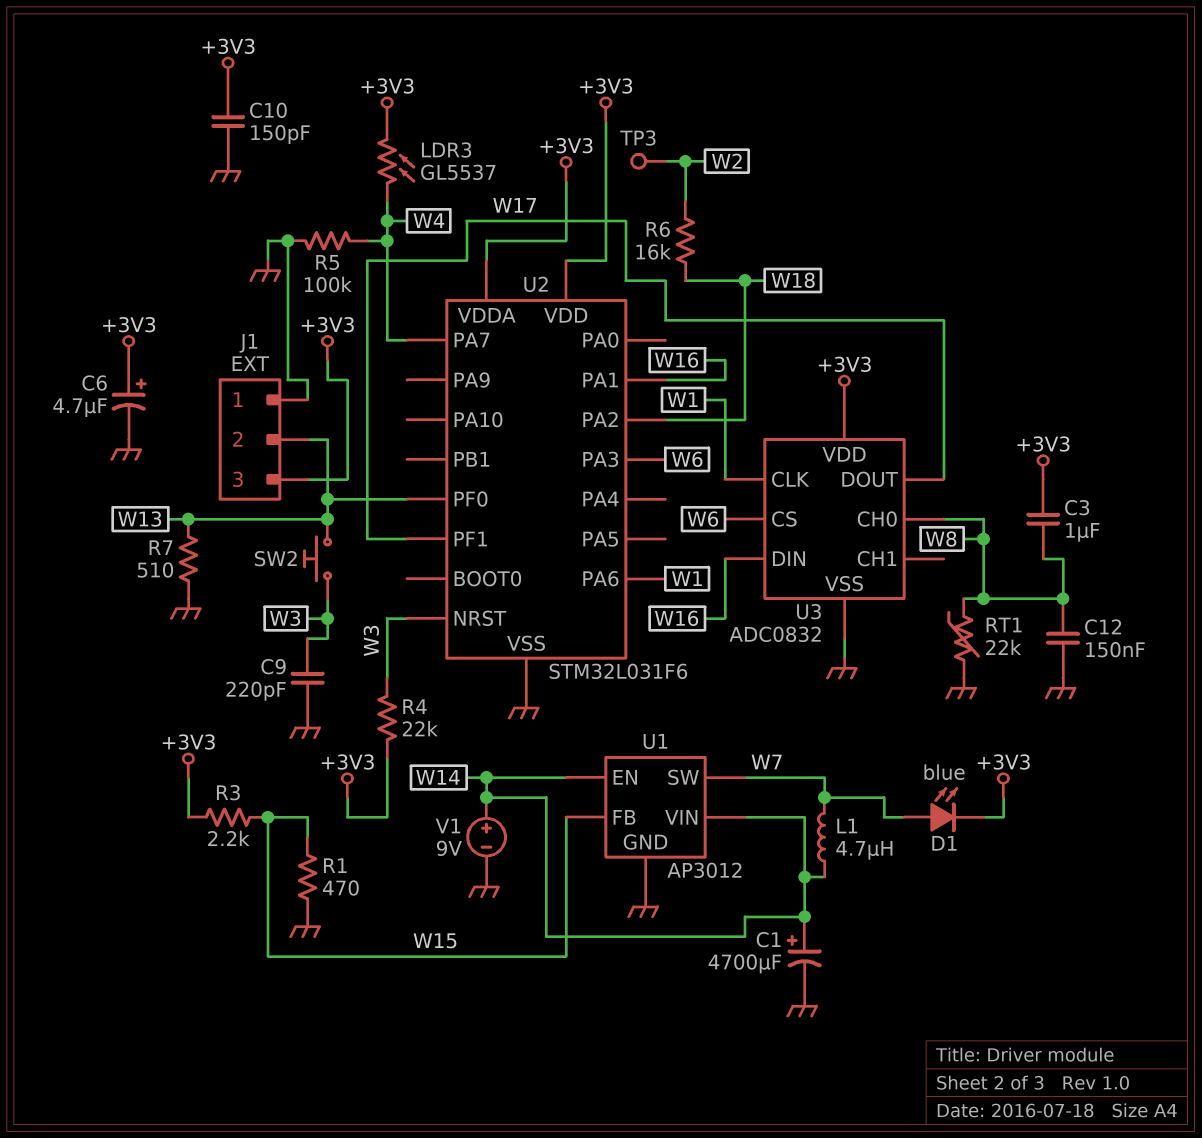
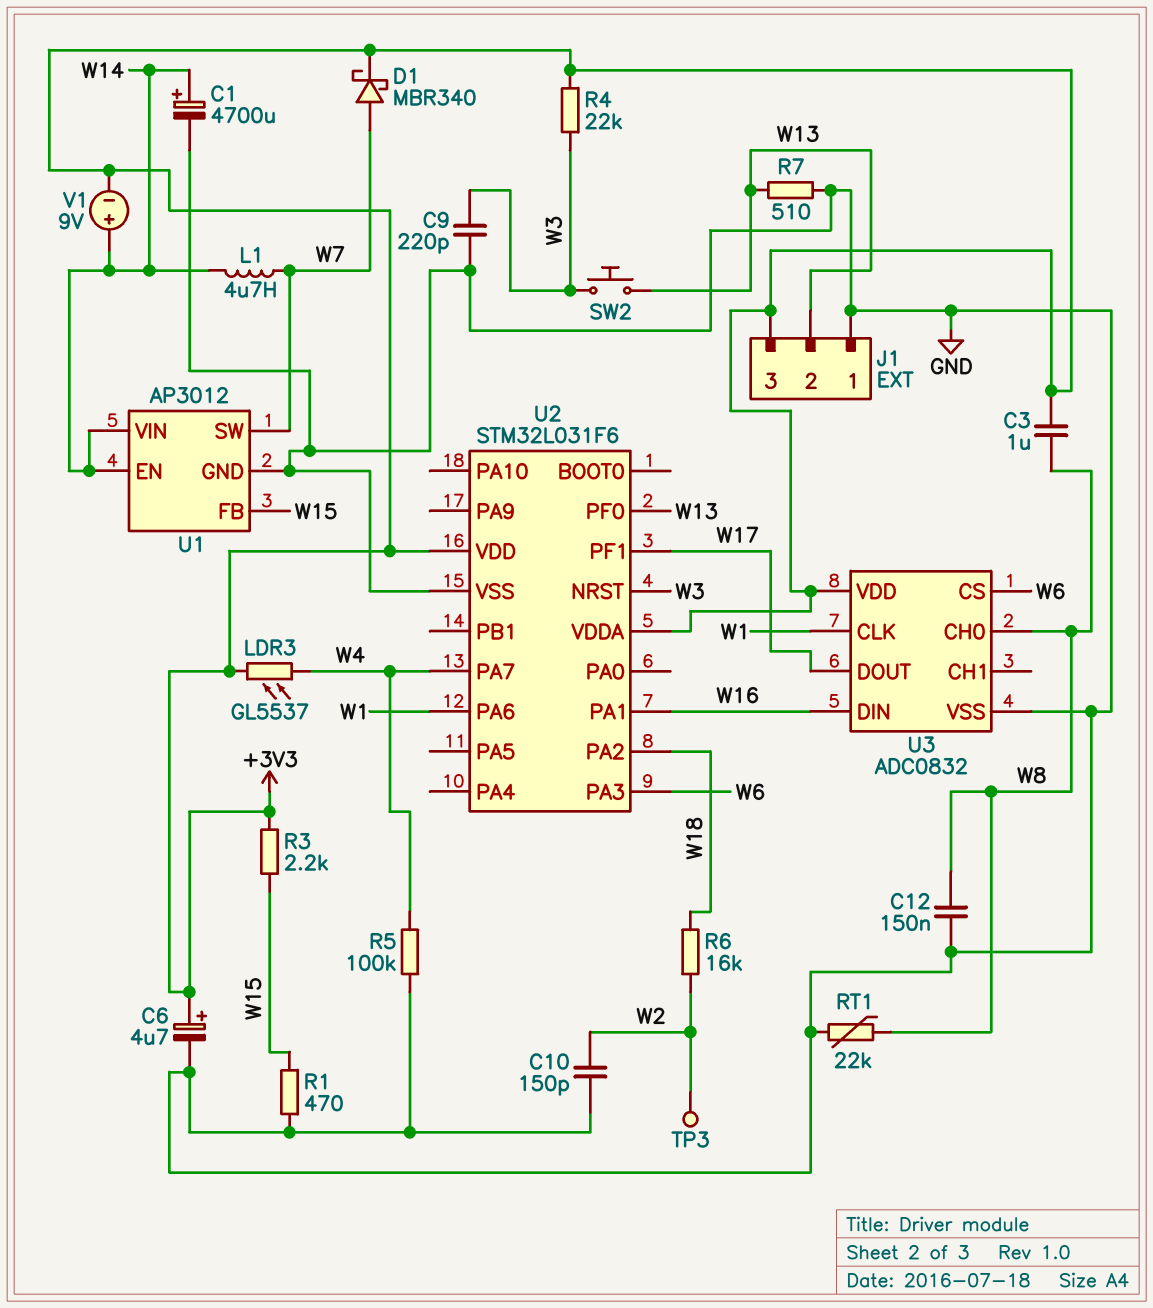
C10: 150pF (+3V3, GND) -> 150pF (GND, W2)
D1: LED blue (A W7, K +3V3) -> schottky MBR340 (A W7, K +3V3)
V1: 9V (plus W14, minus GND) -> 9V (plus W14, minus +3V3)

